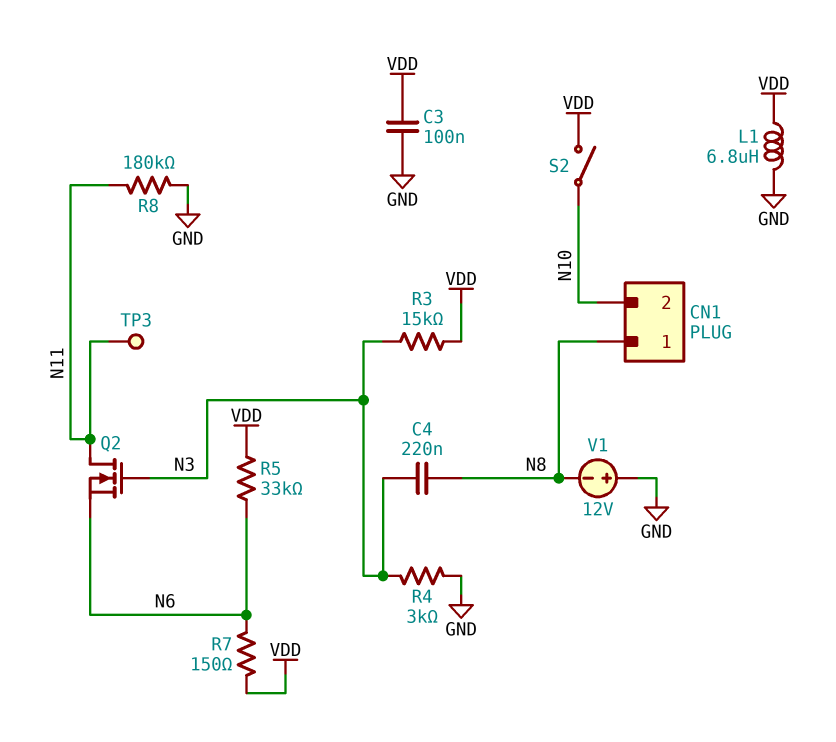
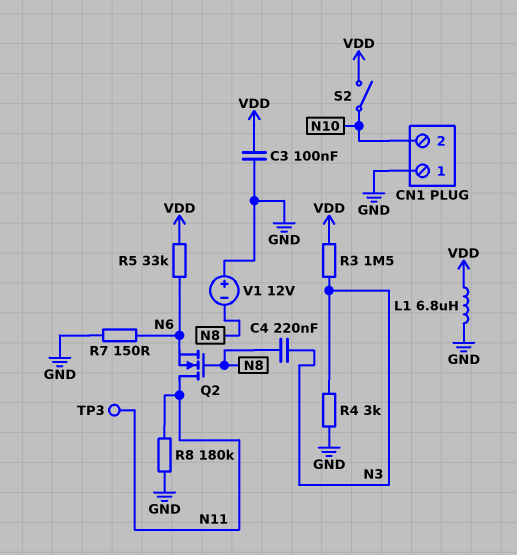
CN1 pin 1: N8 -> GND
Q2: NMOS (G N3, D N11, S N6) -> NMOS (G N8, D N11, S N6)
R3: 15k (N3, VDD) -> 1.5M (N3, VDD)
R7: 150 (N6, VDD) -> 150 (GND, N6)

